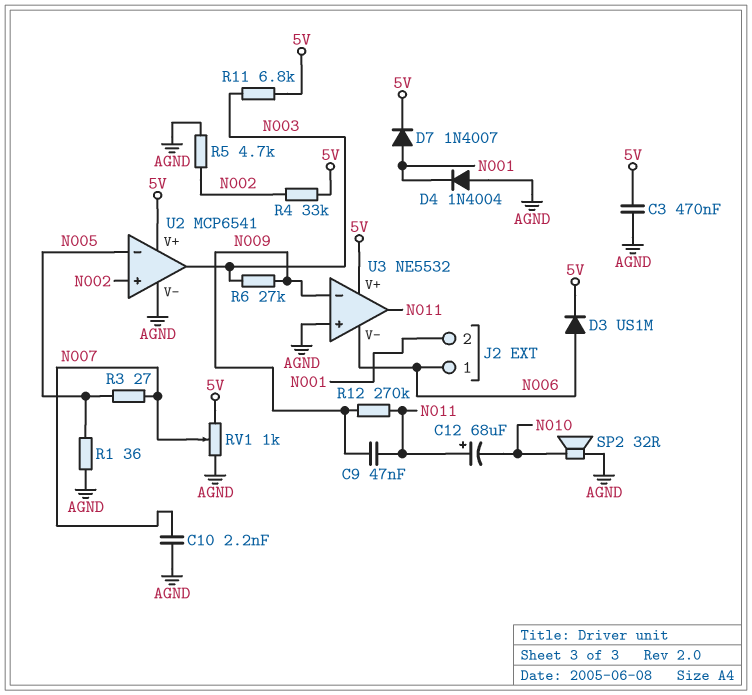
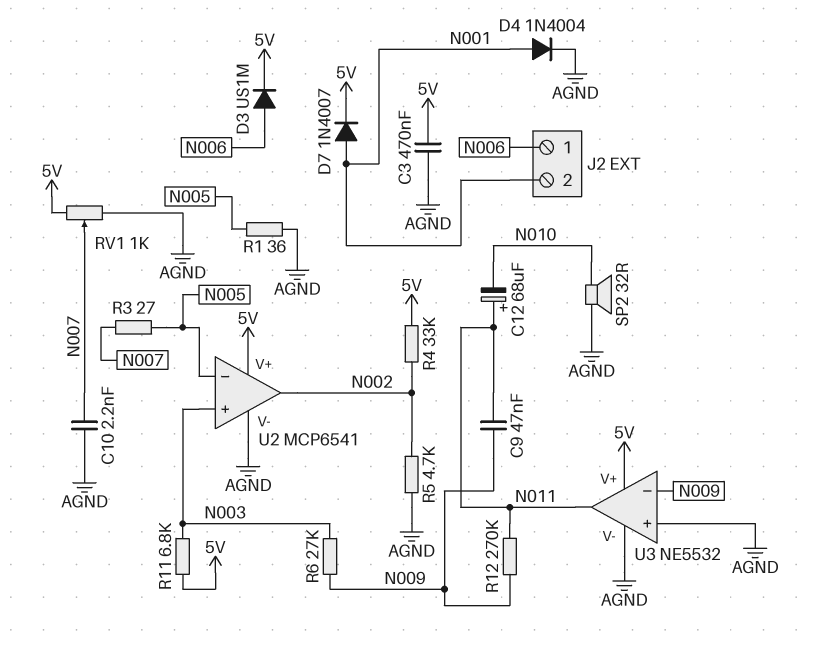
D4: diode 1N4004 (A AGND, K N001) -> diode 1N4004 (A N001, K AGND)
U2 pin in+: N002 -> N003
U2 pin out: N003 -> N002
U3 pin V-: N006 -> AGND

